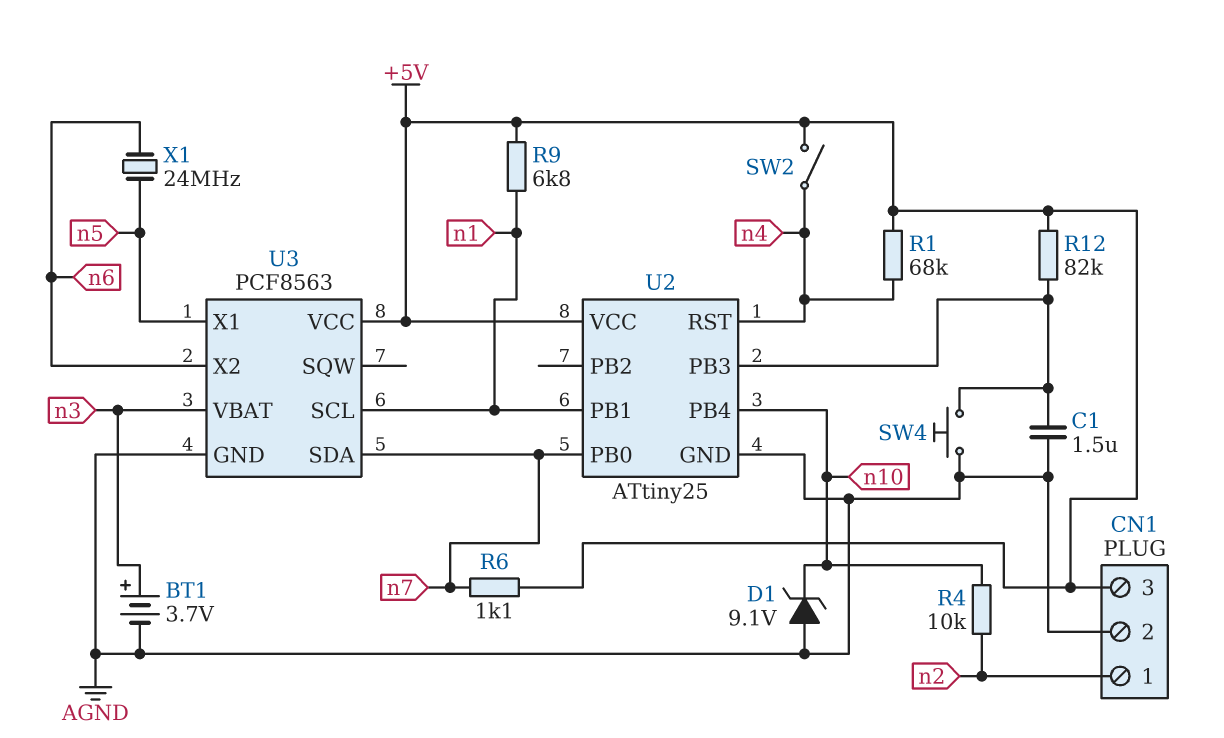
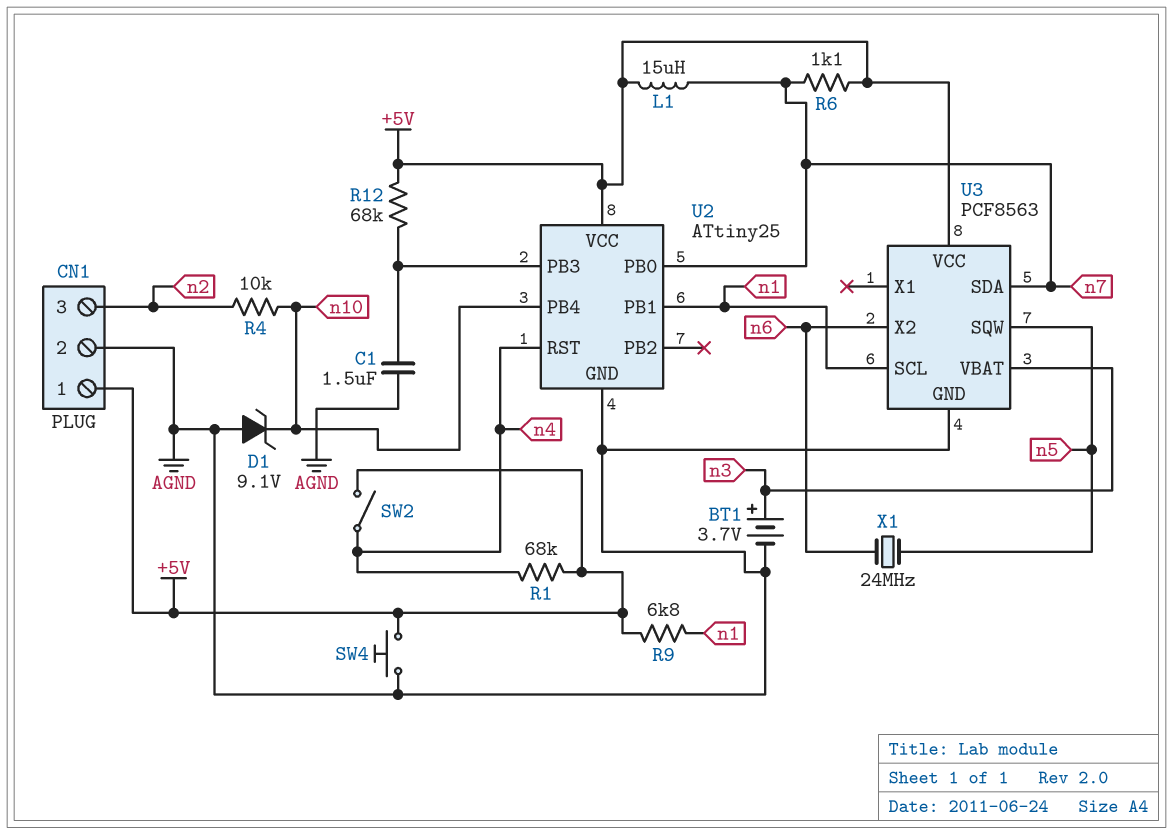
CN1 pin 1: n2 -> +5V
CN1 pin 3: +5V -> n2
L1: none -> 15uH (+5V, n7)
R12: 82k (+5V, U2/PB3) -> 68k (+5V, U2/PB3)
SW4: button (AGND, U2/PB3) -> button (+5V, AGND)
U3 pin SQW: none -> n5
U3 pin X1: n5 -> none

